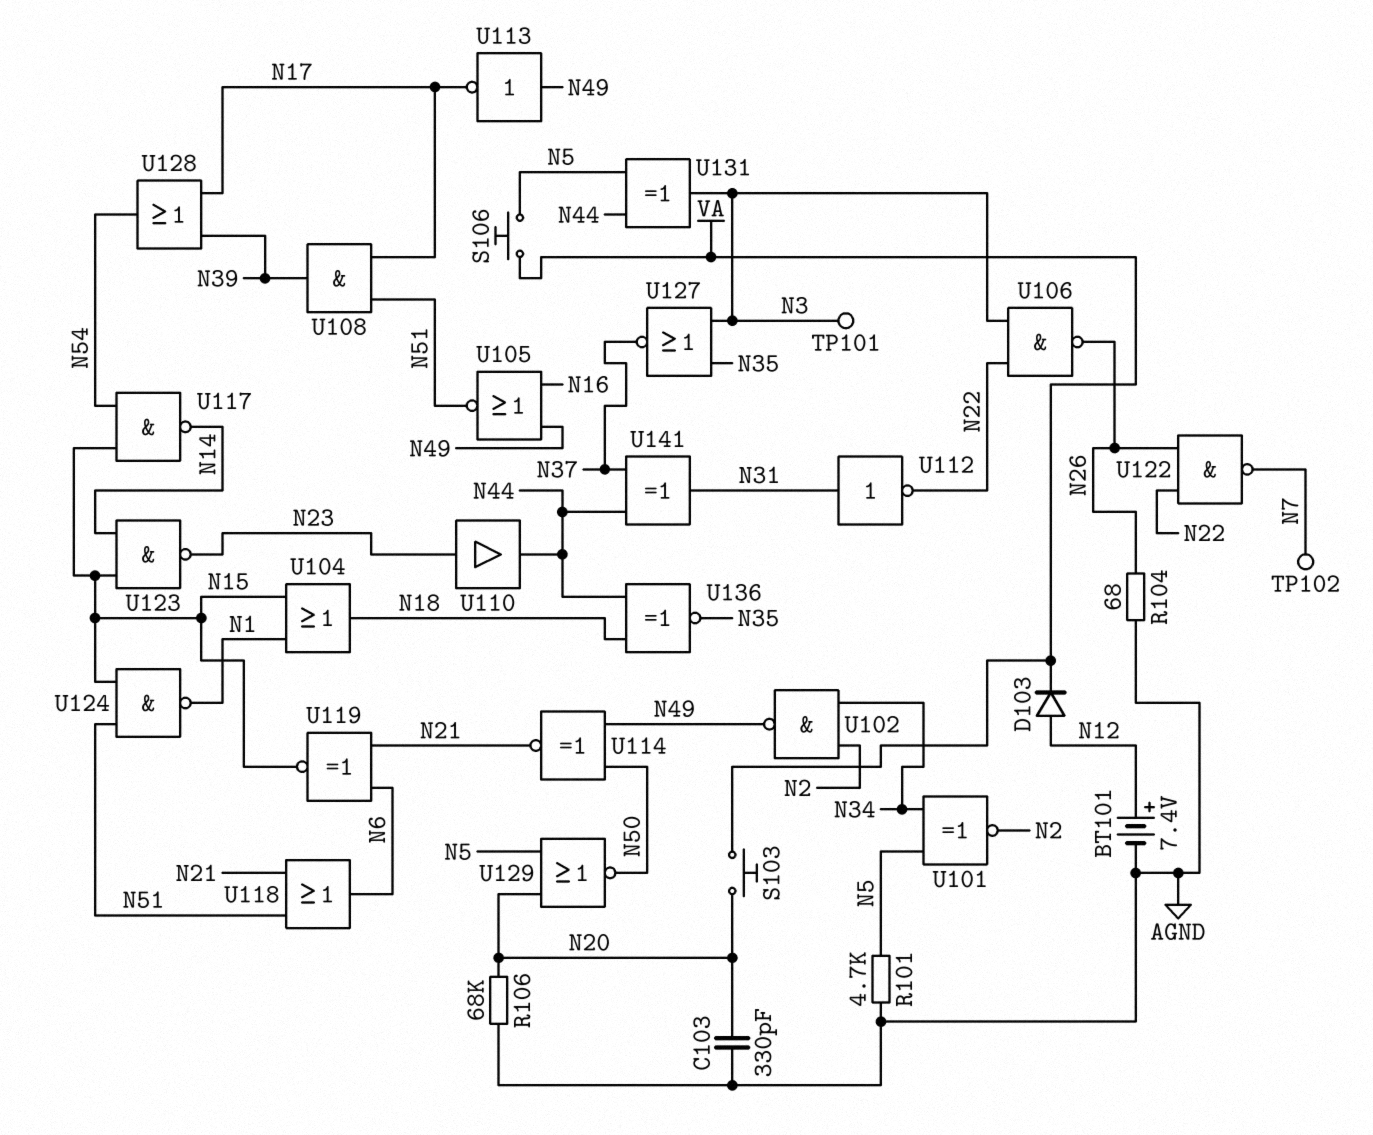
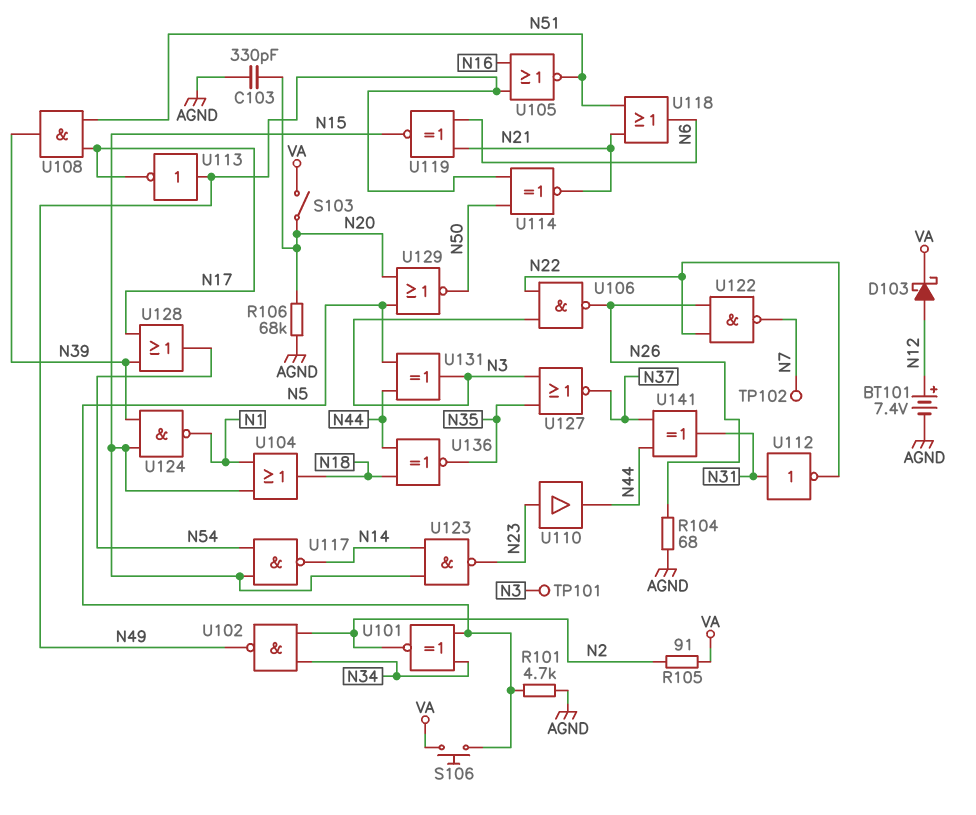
D103: diode (A N12, K VA) -> schottky (A N12, K VA)
R105: none -> 91 (N2, VA)
S103: button (N20, VA) -> switch (N20, VA)
U124: NAND (in N15, in N51, out N1) -> NAND (in N15, in N39, out N1)

